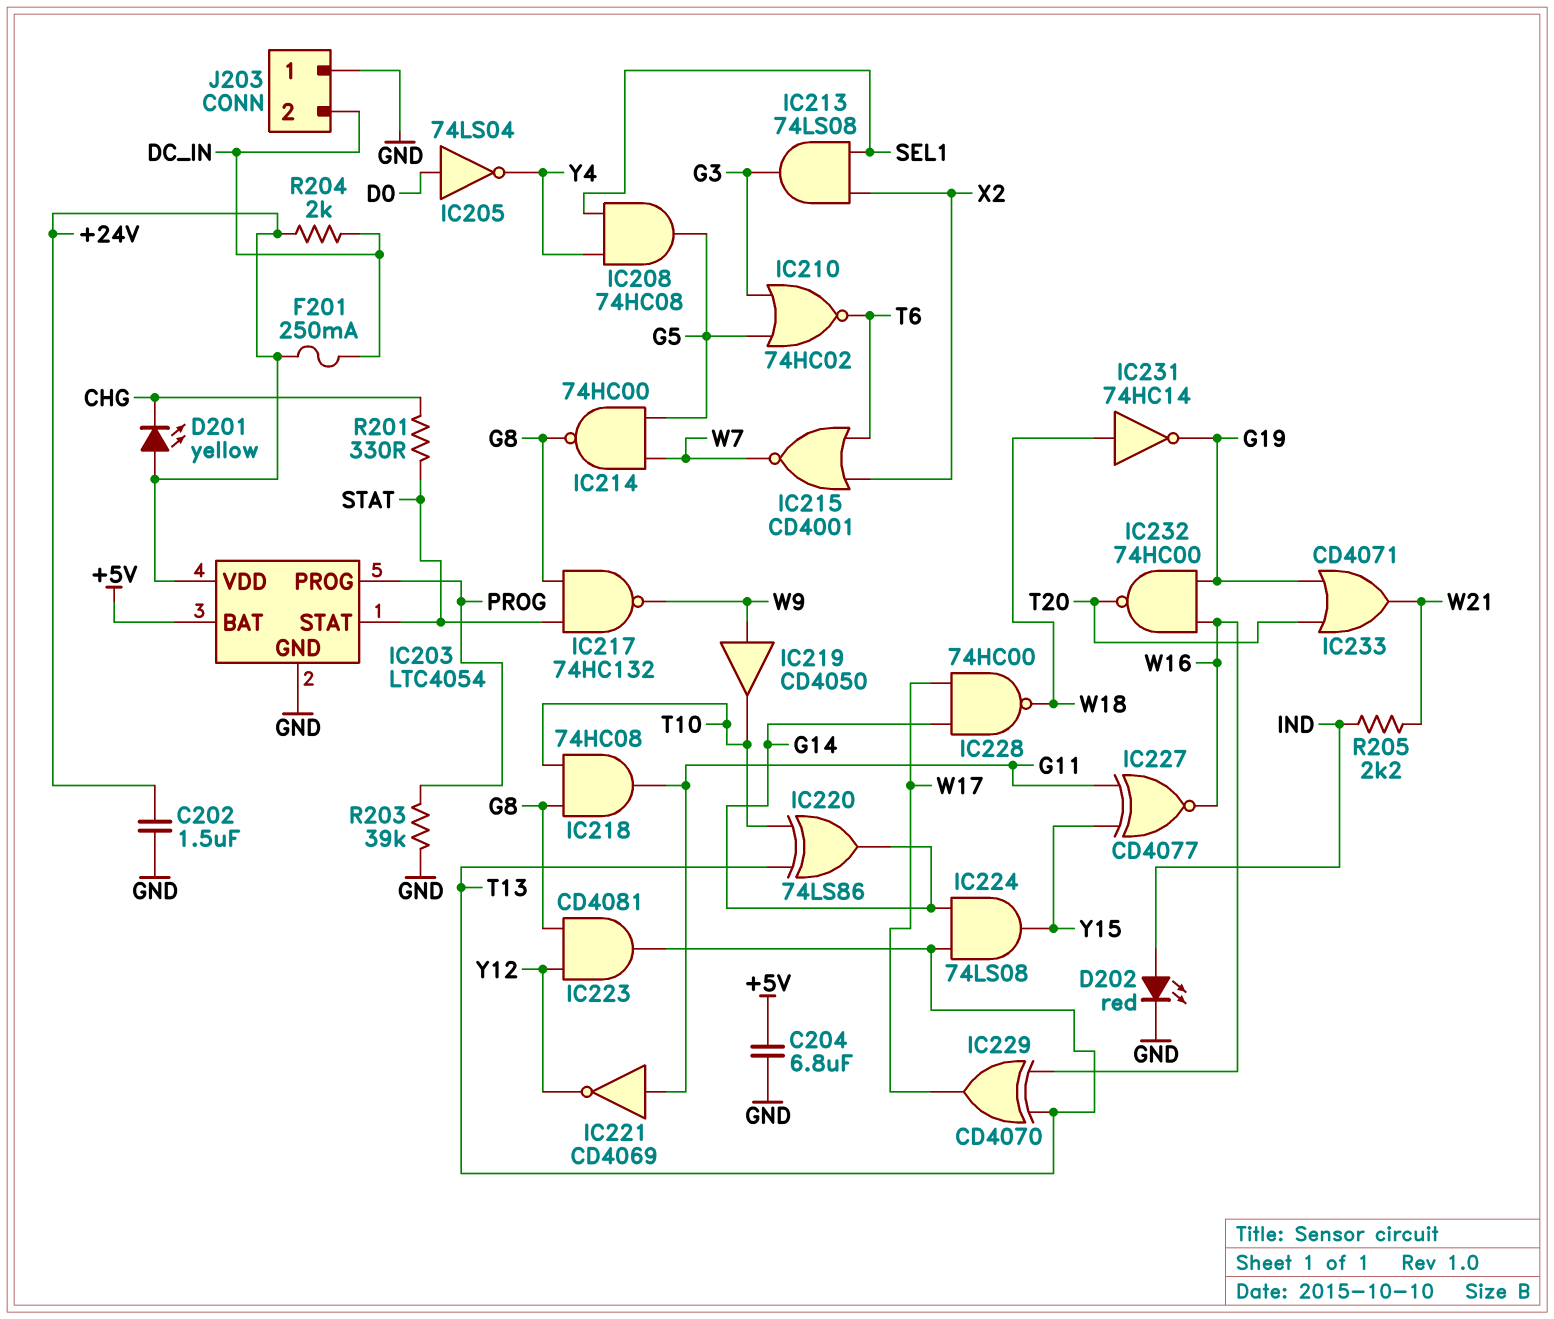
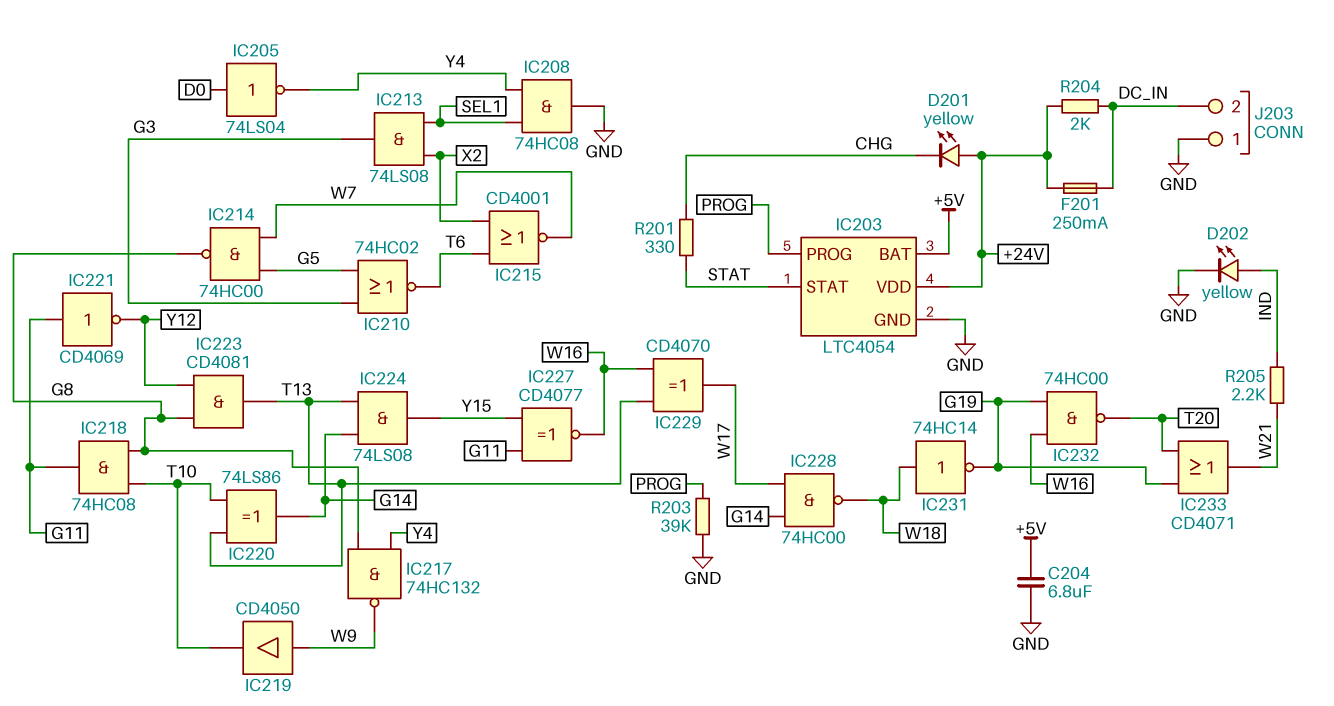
C202: 1.5uF (+24V, GND) -> none
D202: LED red (A IND, K GND) -> LED yellow (A IND, K GND)
IC208: AND 74HC08 (in SEL1, in Y4, out G5) -> AND 74HC08 (in SEL1, in Y4, out GND)
IC217: NAND 74HC132 (in G8, in STAT, out W9) -> NAND 74HC132 (in G8, in Y4, out W9)

